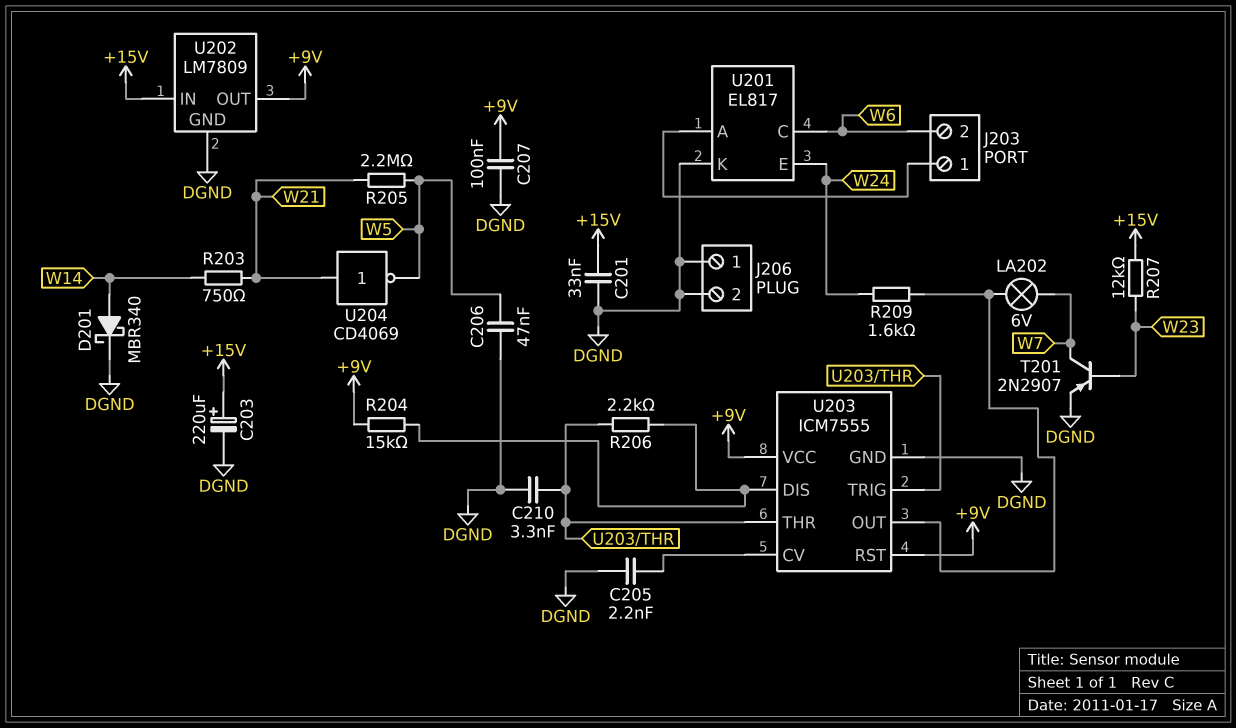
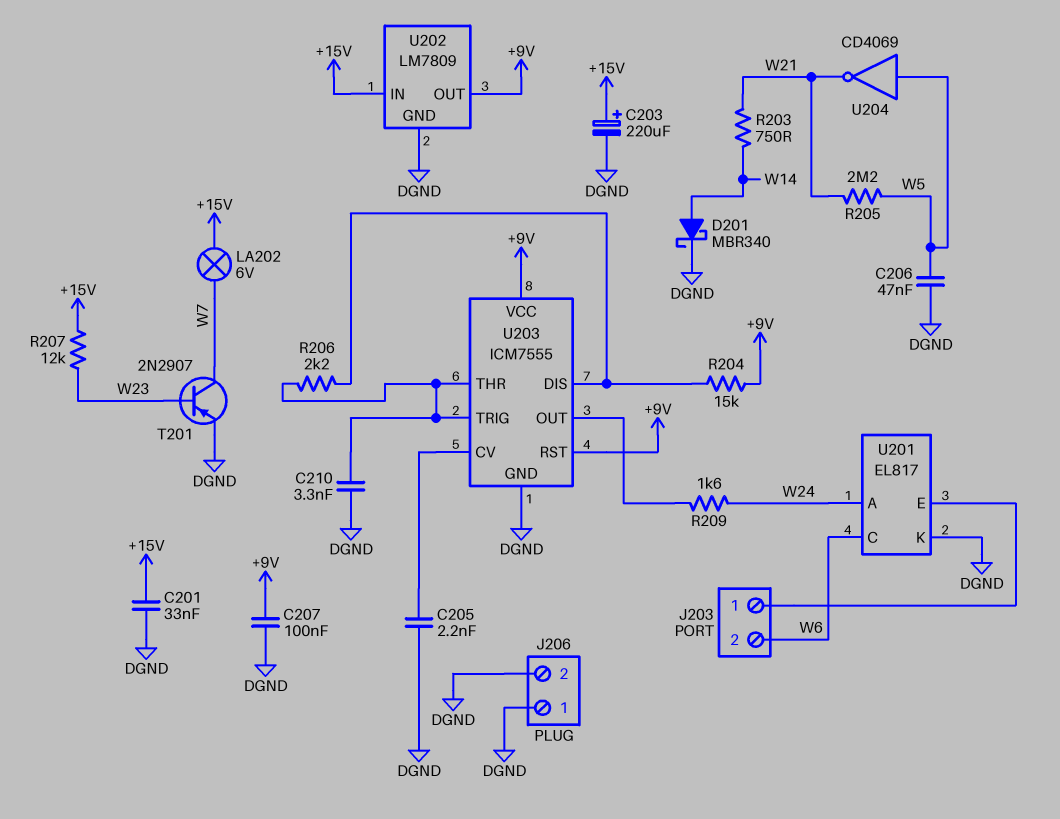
LA202: lamp 6V (U203/OUT, W7) -> lamp 6V (+15V, W7)
U201 pin A: J203/1 -> W24
U201 pin E: W24 -> J203/1
U204: NOT CD4069 (in W21, out W5) -> NOT CD4069 (in W5, out W21)

